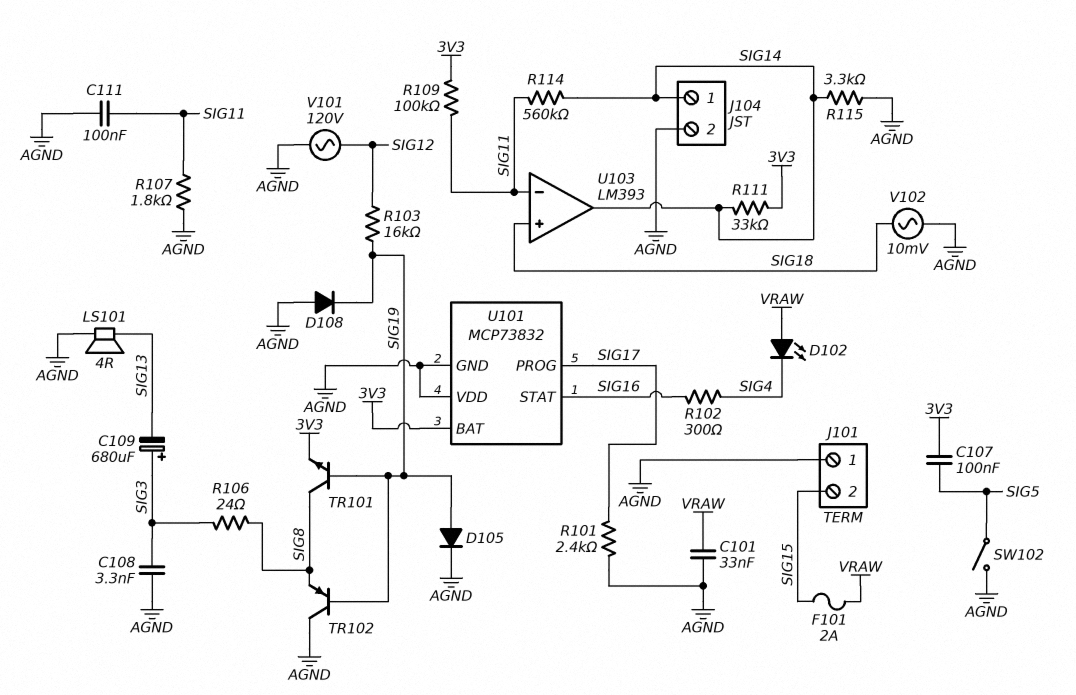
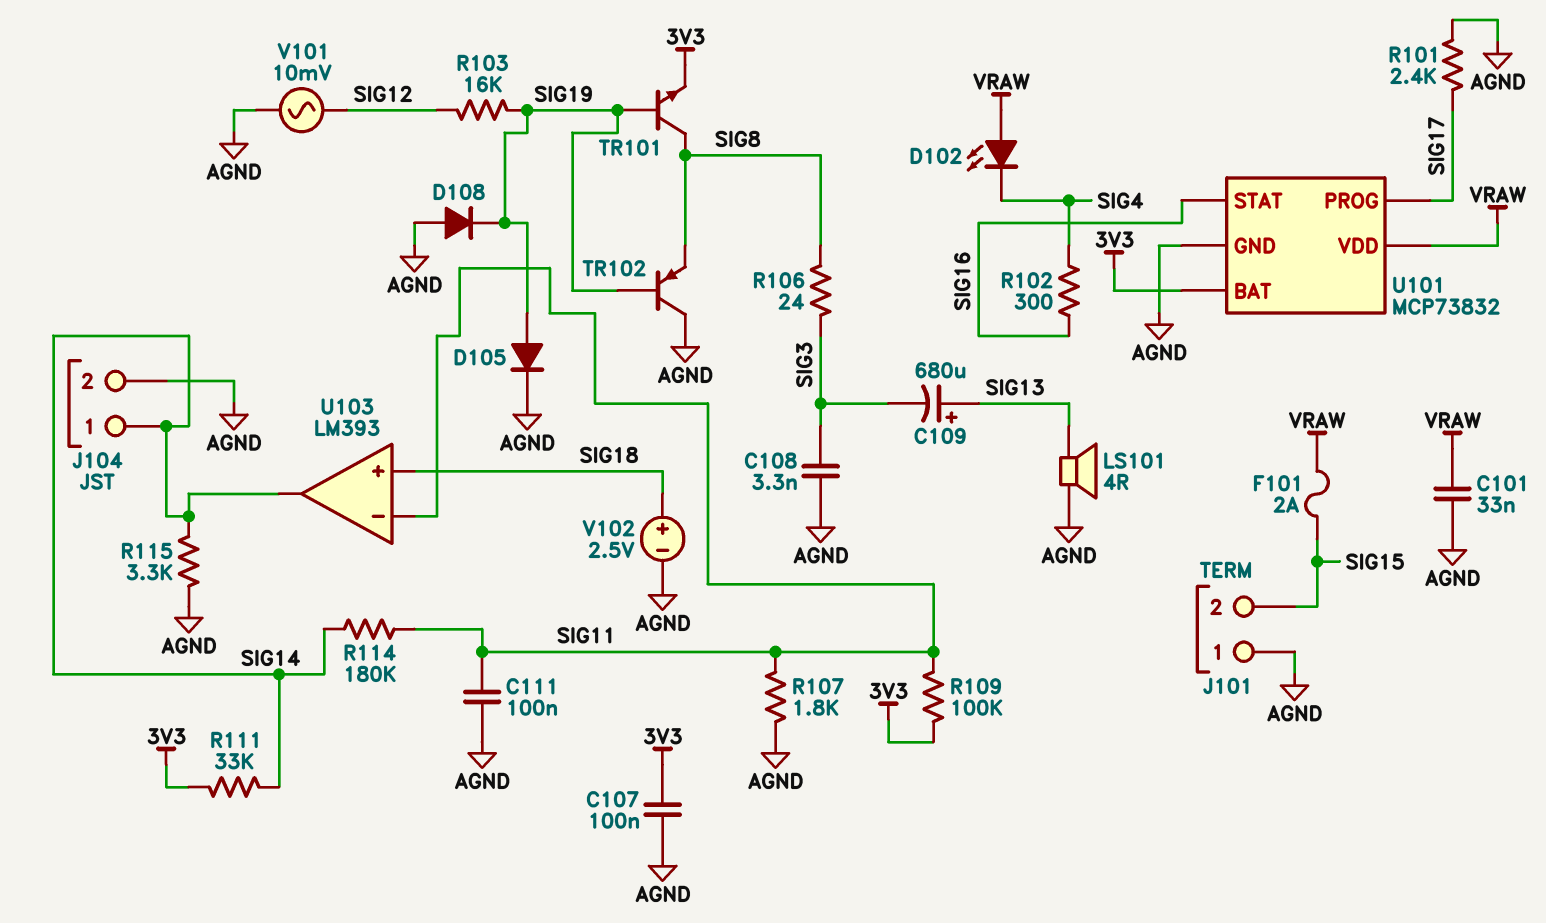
C107: 100nF (3V3, SIG5) -> 100nF (3V3, AGND)
C109: 680uF (plus SIG3, minus SIG13) -> 680uF (plus SIG13, minus SIG3)
R114: 560k (SIG11, SIG14) -> 180k (SIG11, SIG14)
SW102: switch (AGND, SIG5) -> none
U101 pin VDD: AGND -> VRAW
V101: AC 120V (AGND, SIG12) -> AC 10mV (AGND, SIG12)
V102: AC 10mV (AGND, SIG18) -> 2.5V (plus SIG18, minus AGND)

